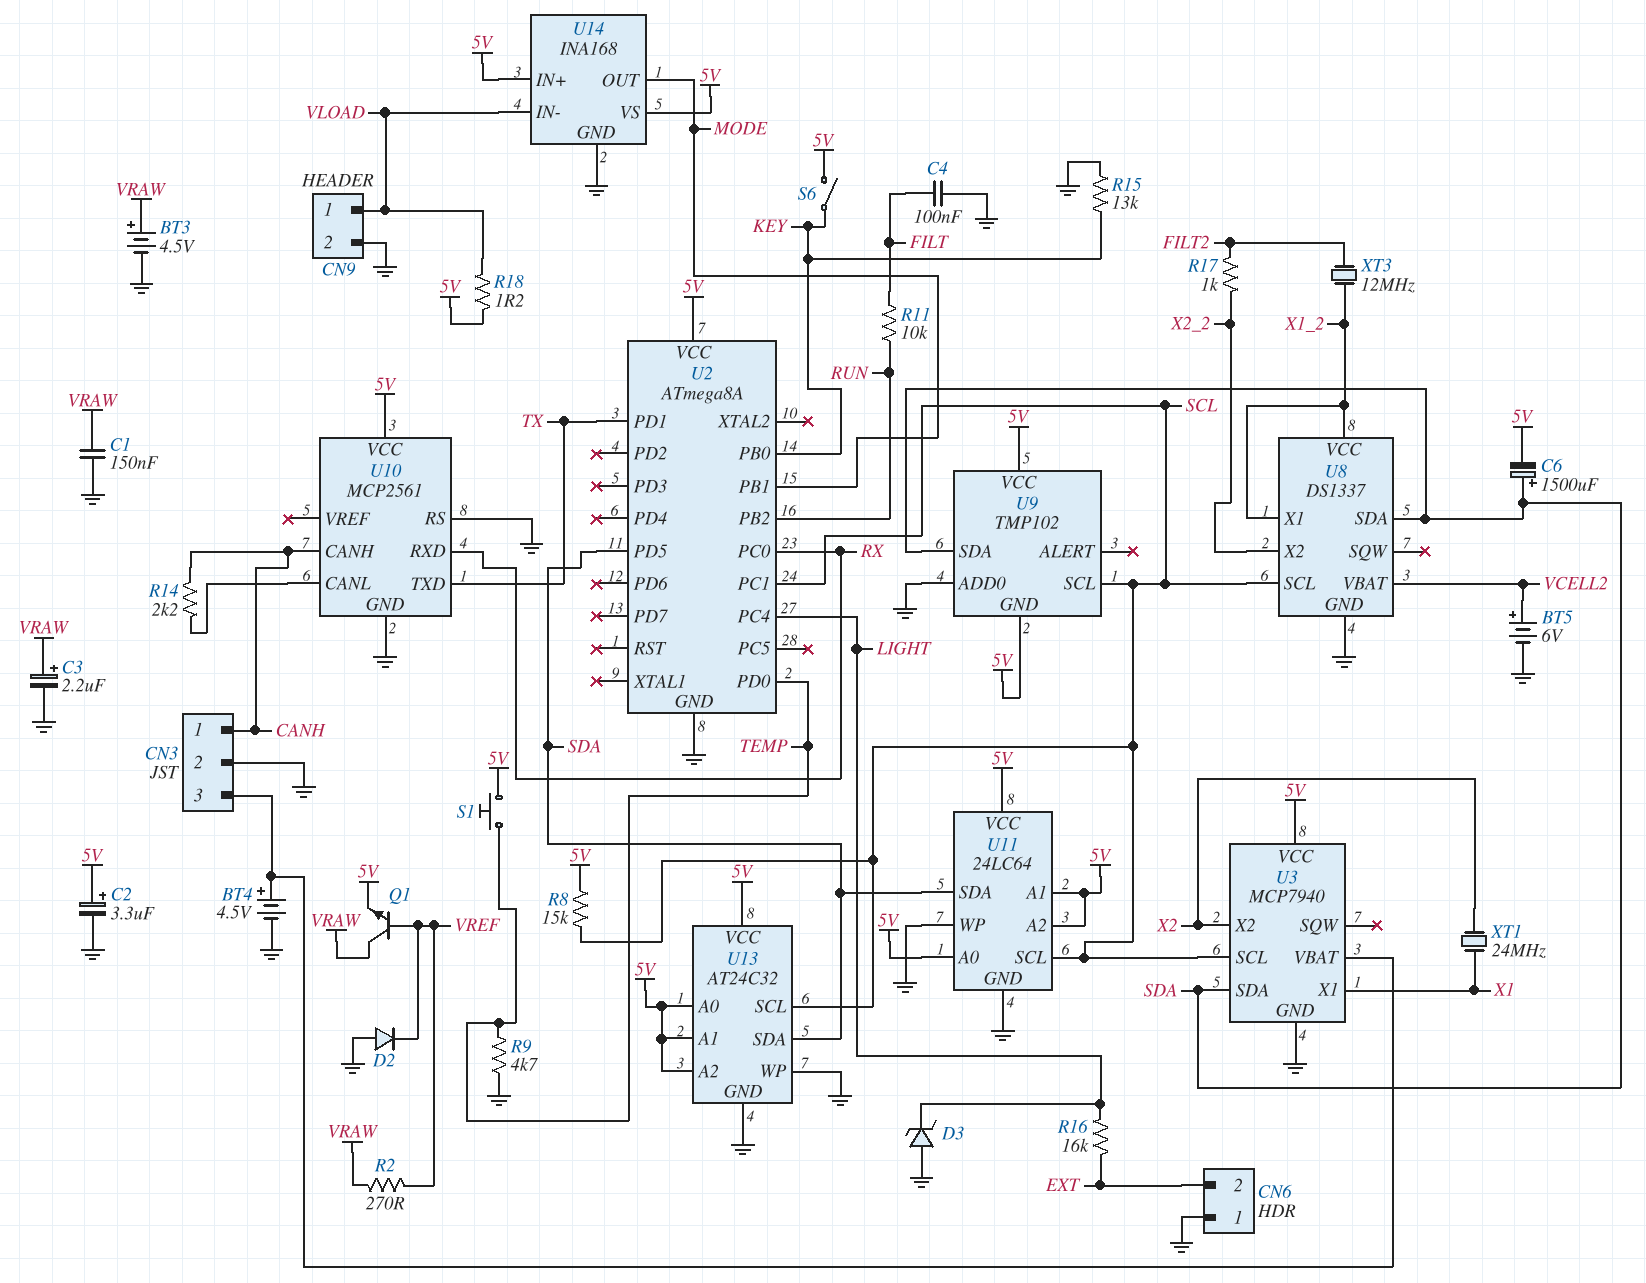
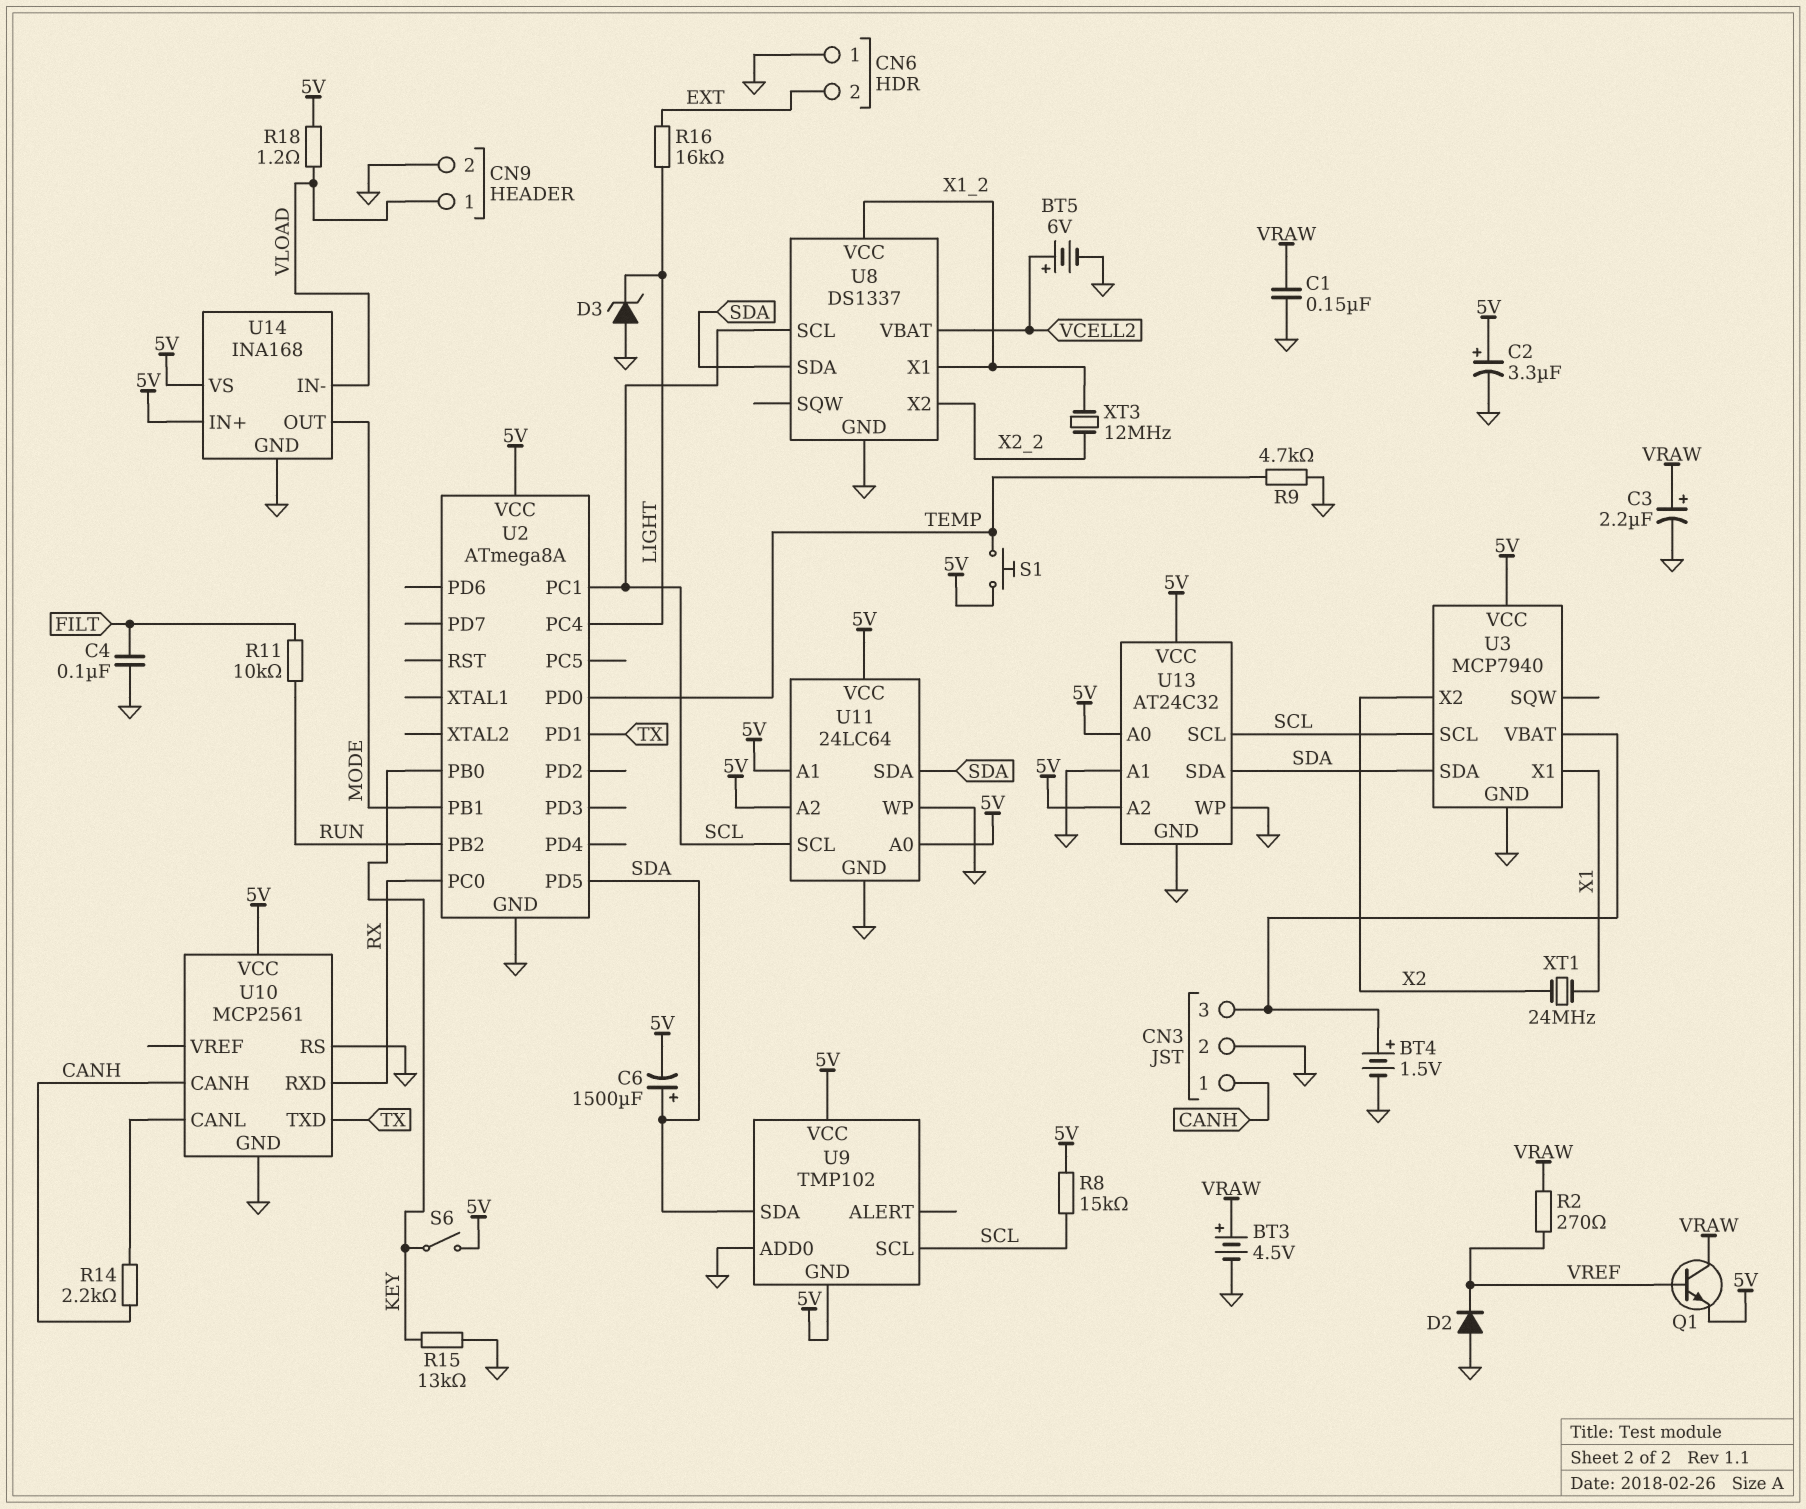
BT4: 4.5V (plus CN3/3, minus GND) -> 1.5V (plus CN3/3, minus GND)
R17: 1k (FILT2, X2_2) -> none
U13 pin A1: 5V -> GND
XT3: 12MHz (FILT2, X1_2) -> 12MHz (X1_2, X2_2)

